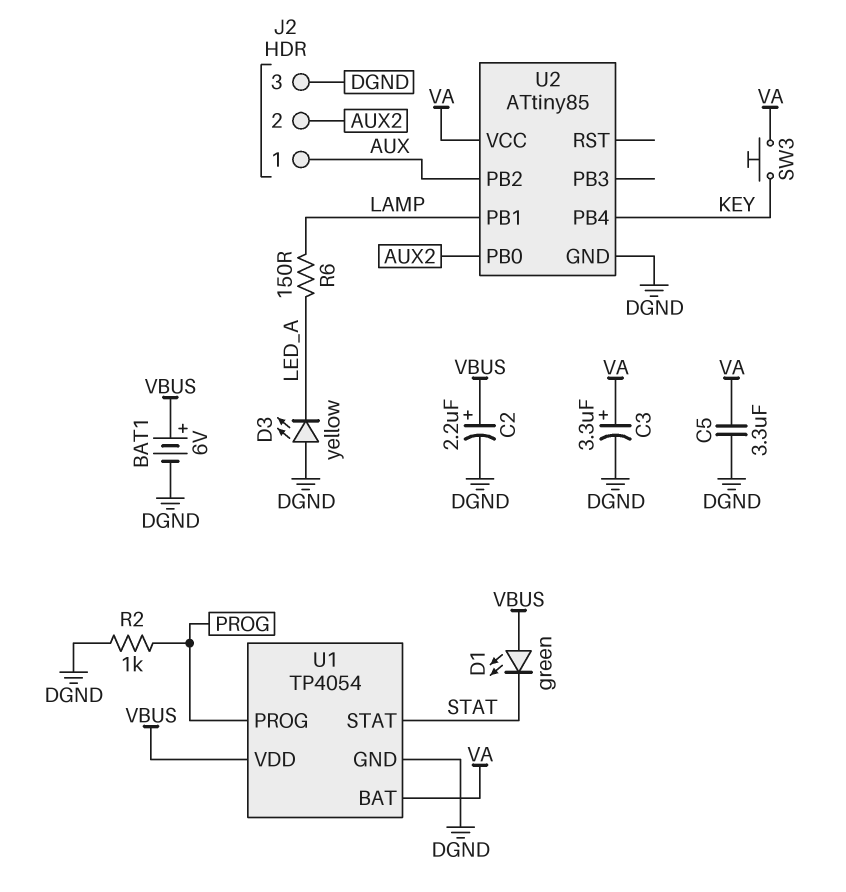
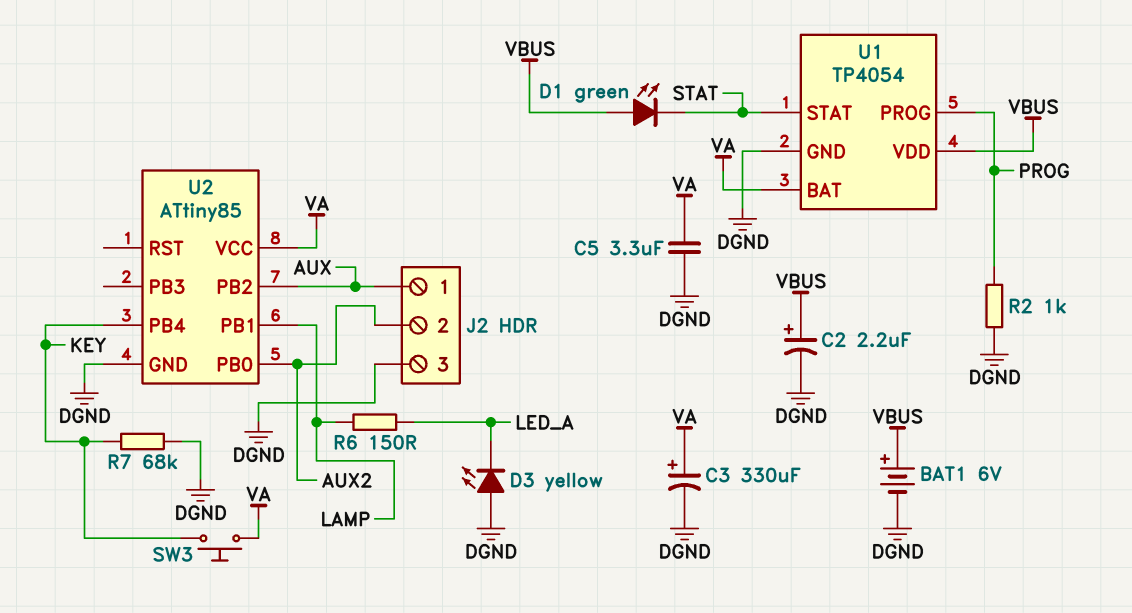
C3: 3.3uF (plus VA, minus DGND) -> 330uF (plus VA, minus DGND)
R7: none -> 68k (DGND, KEY)

